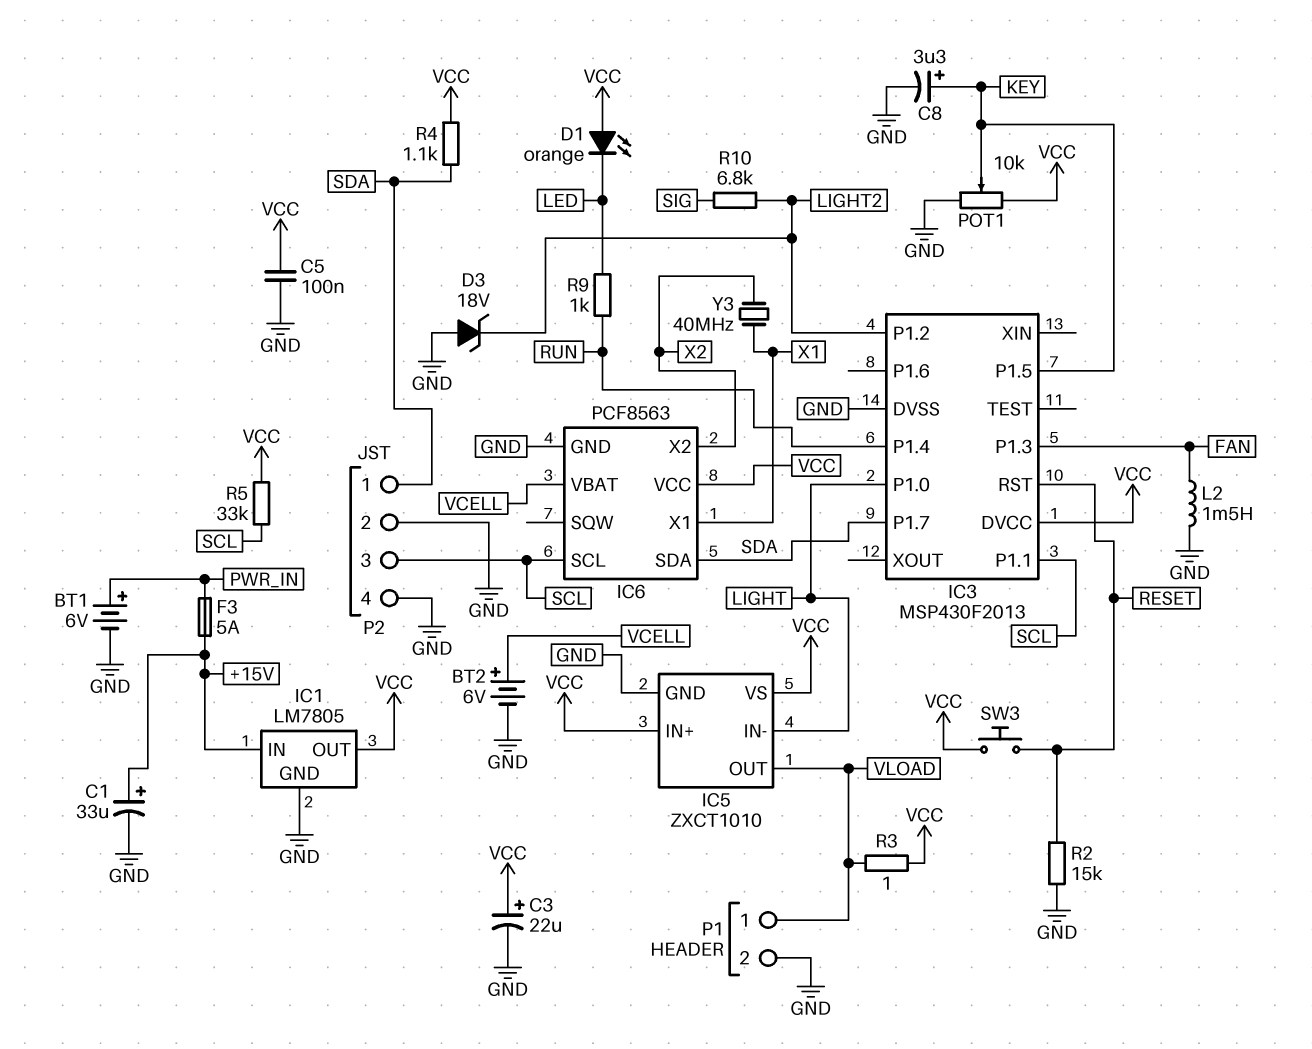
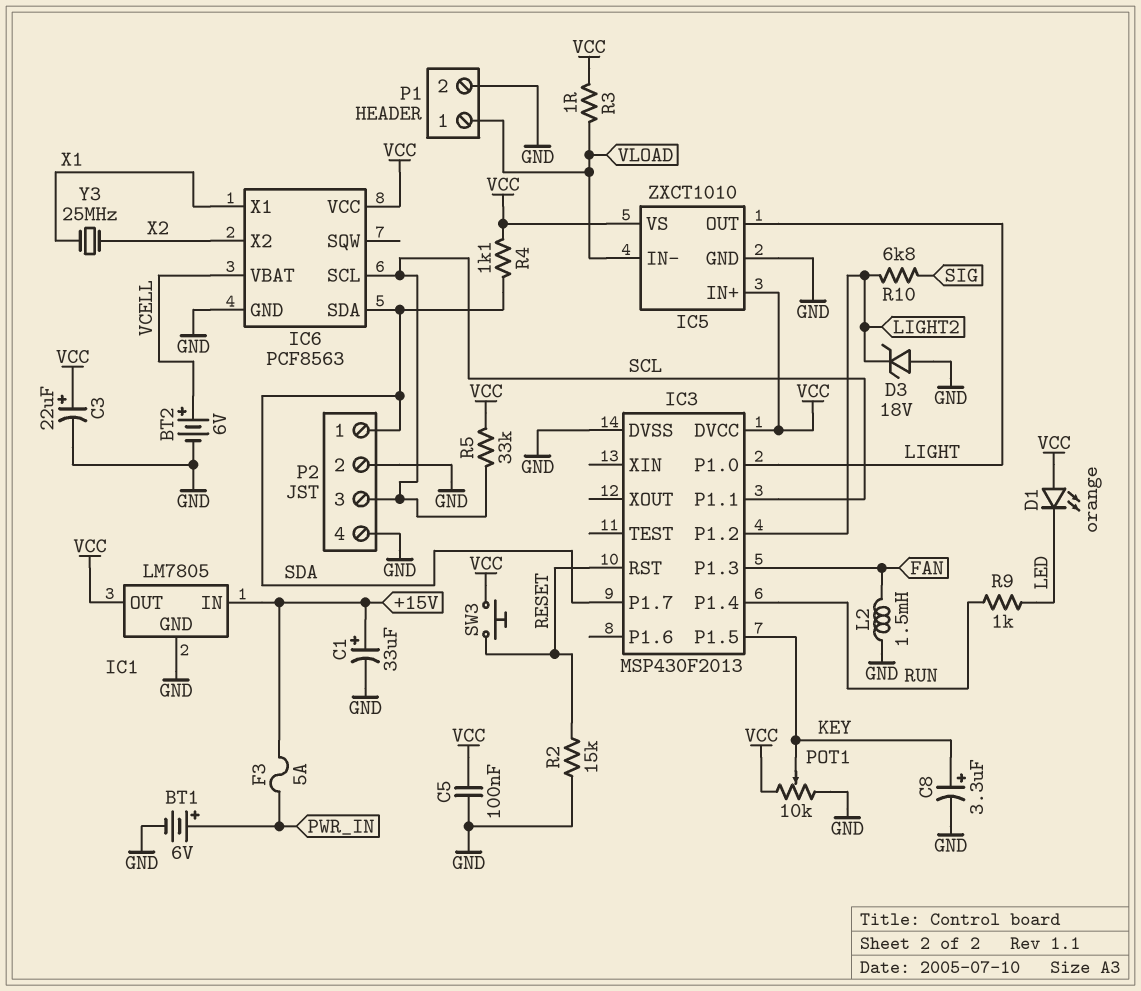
IC5 pin IN-: LIGHT -> VLOAD
IC5 pin OUT: VLOAD -> LIGHT
Y3: 40MHz (X1, X2) -> 25MHz (X1, X2)

